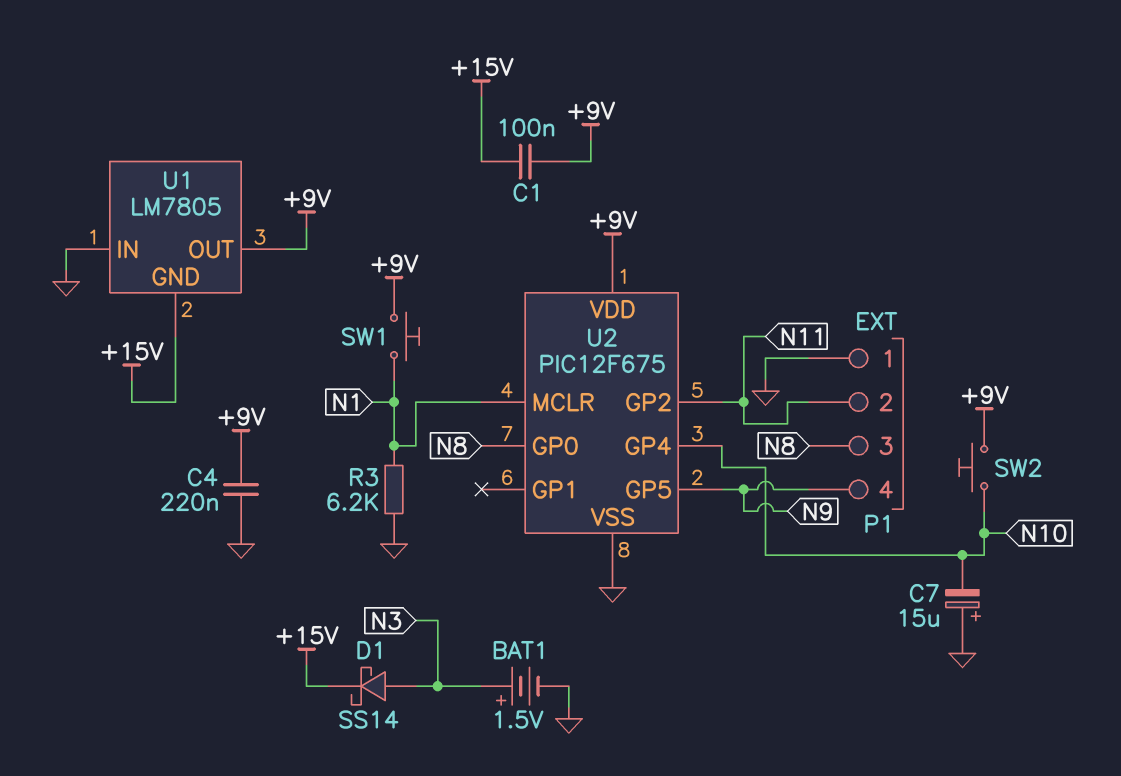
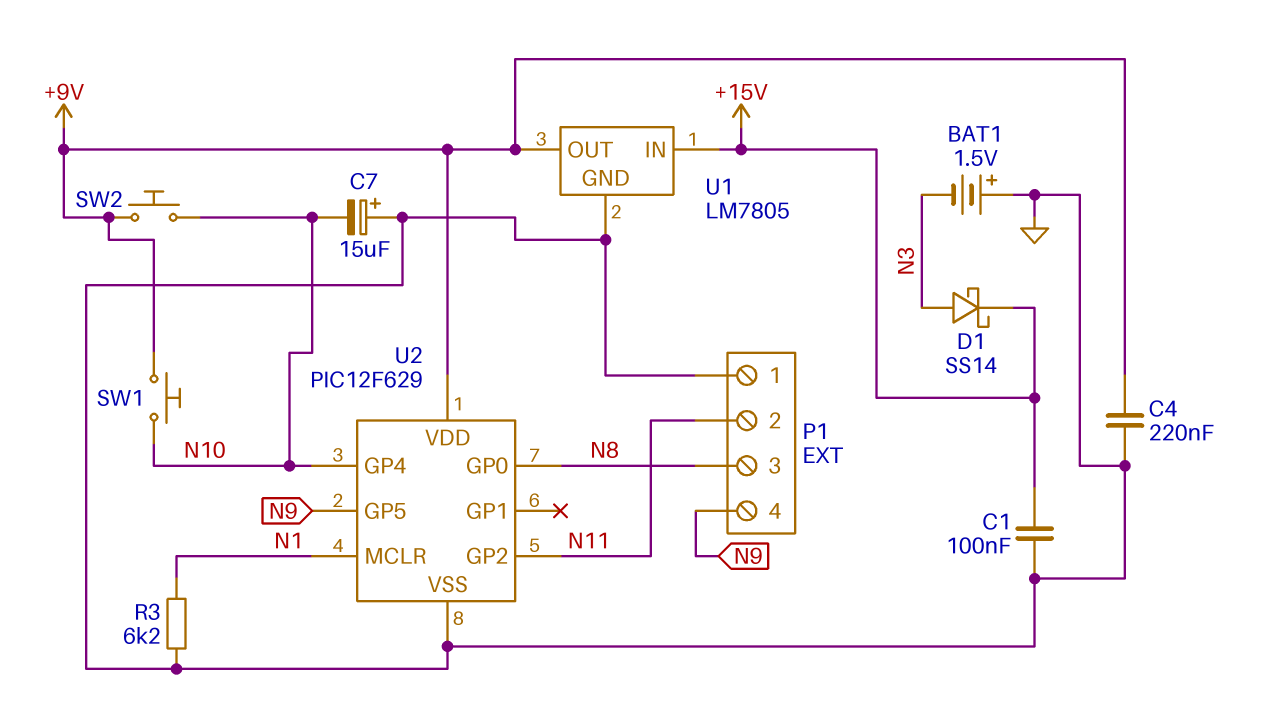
BAT1: 1.5V (plus N3, minus GND) -> 1.5V (plus GND, minus N3)
C1: 100nF (+9V, +15V) -> 100nF (+15V, GND)
SW1: button (+9V, N1) -> button (+9V, N10)
U1 pin GND: +15V -> GND
U1 pin IN: GND -> +15V
U2: PIC12F675 -> PIC12F629

